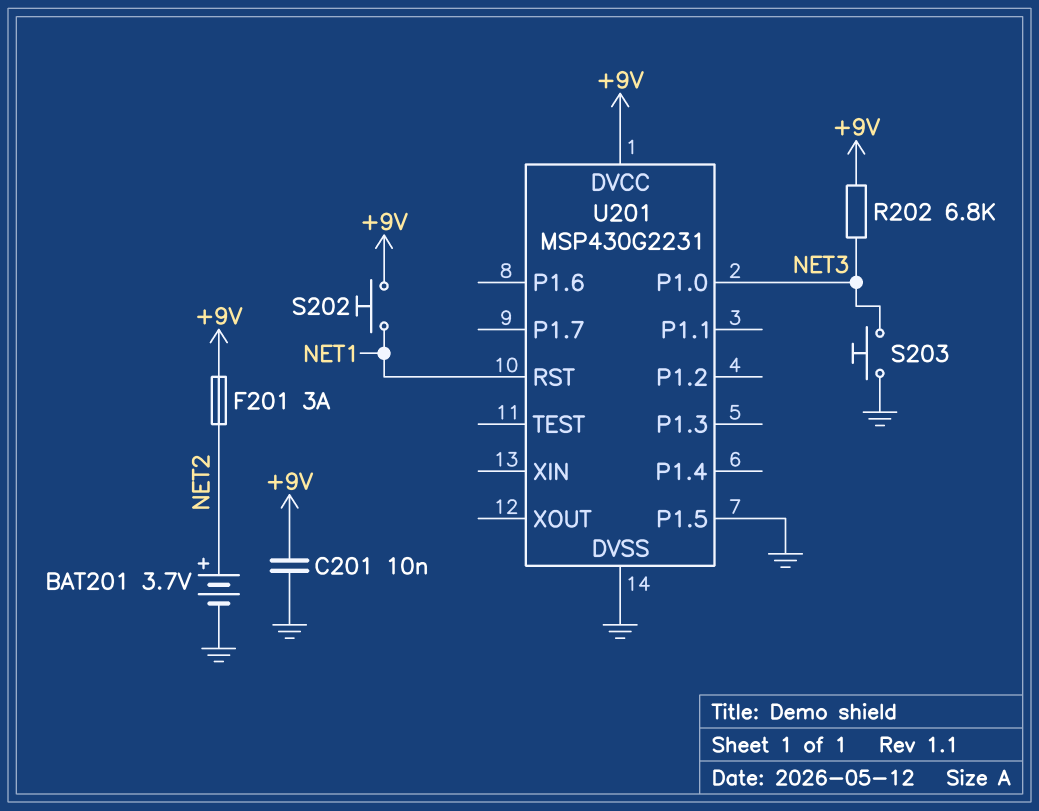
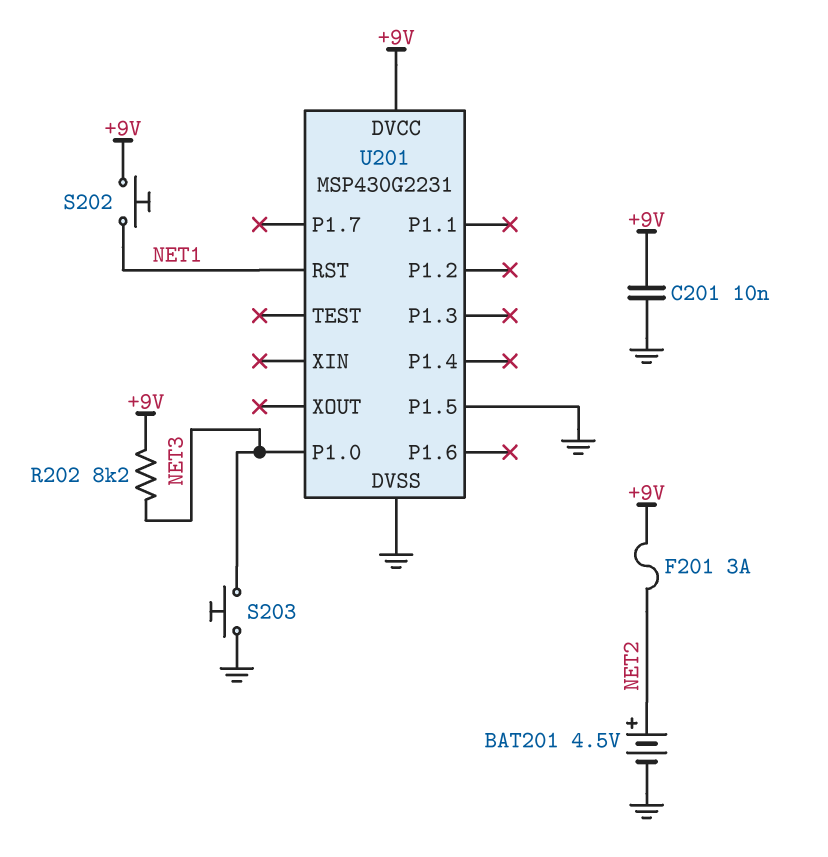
BAT201: 3.7V (plus NET2, minus GND) -> 4.5V (plus NET2, minus GND)
R202: 6.8k (+9V, NET3) -> 8.2k (+9V, NET3)

